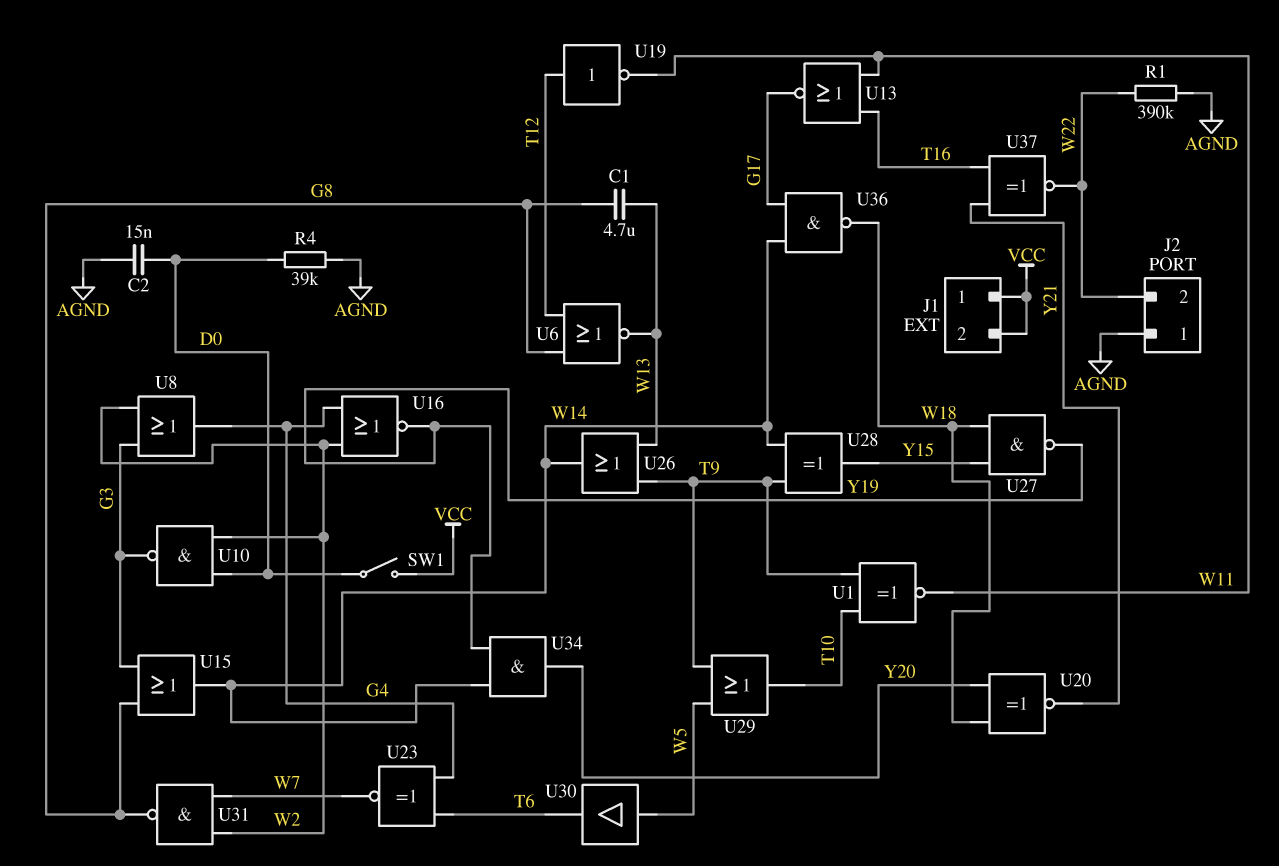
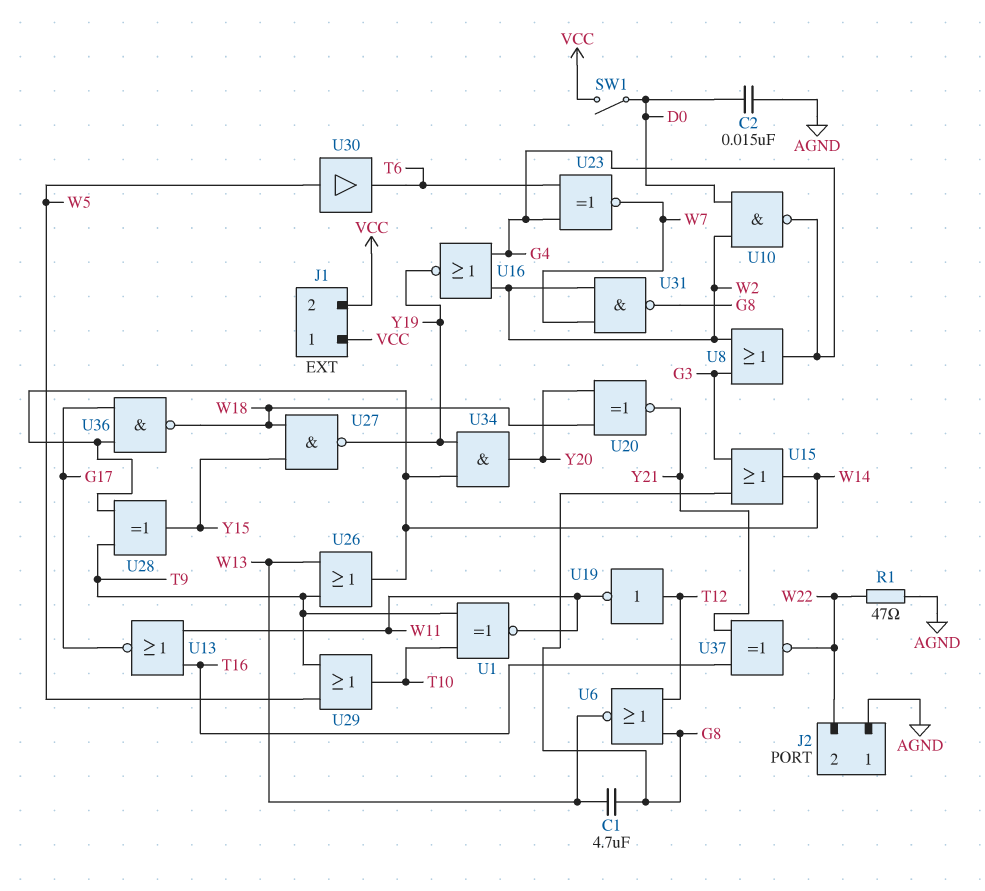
R1: 390k (AGND, W22) -> 47 (AGND, W22)
R4: 39k (AGND, D0) -> none
U10: NAND (in D0, in W2, out G3) -> NAND (in D0, in W2, out G4)

